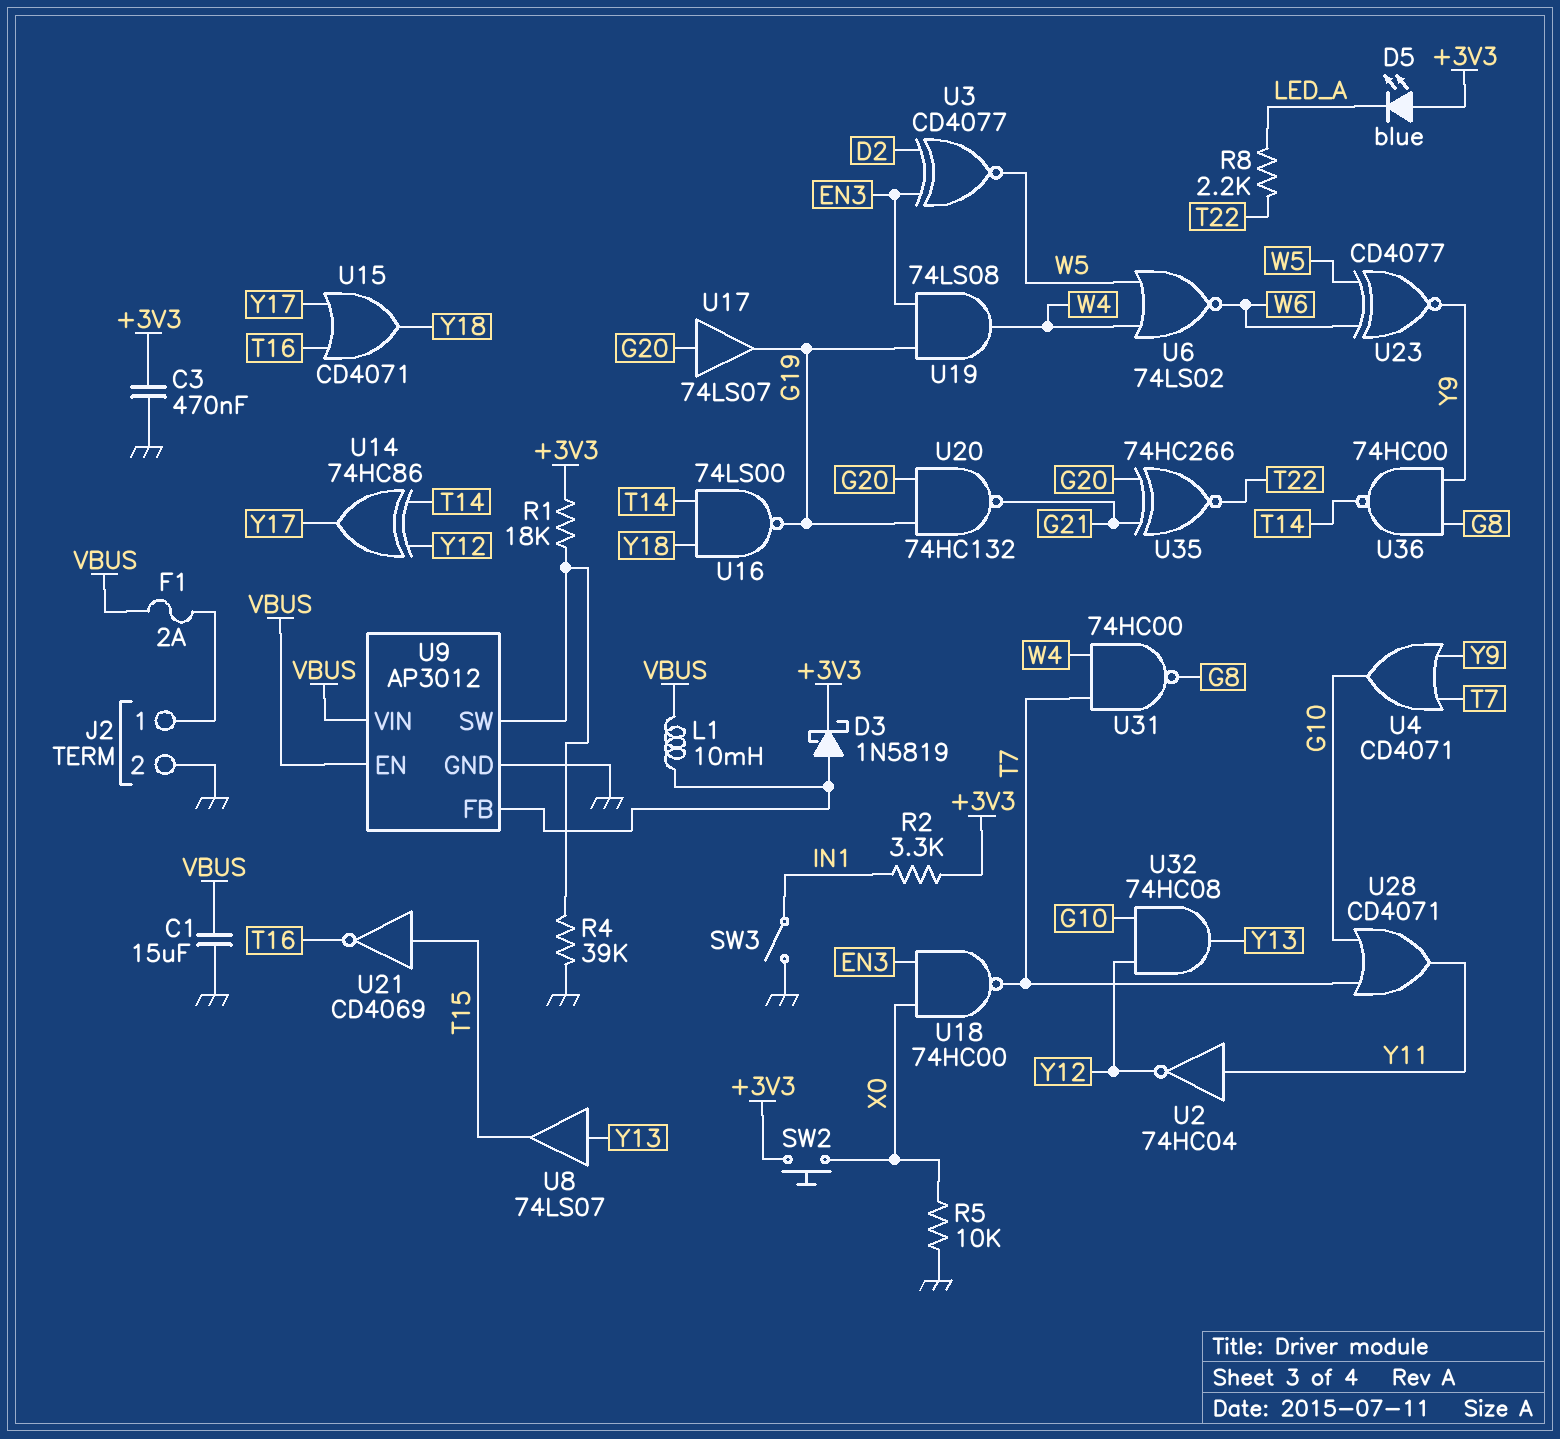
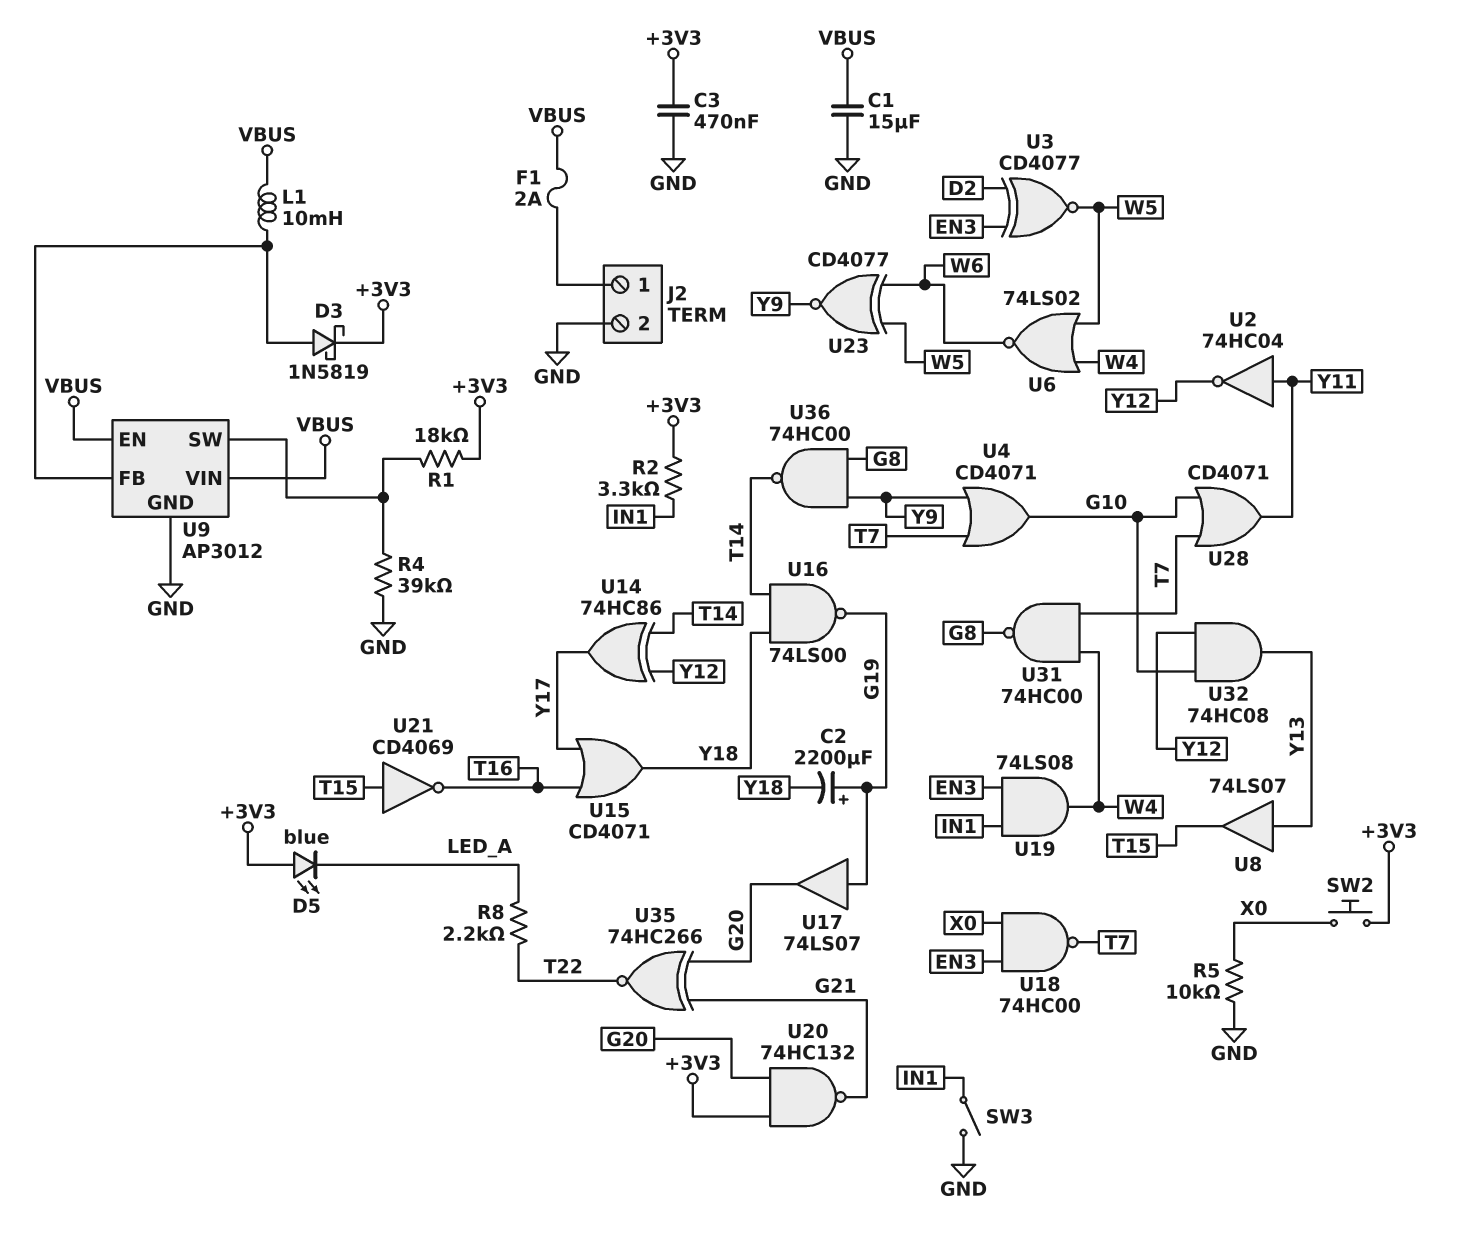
C2: none -> 2200uF (plus G19, minus Y18)
U17: buffer 74LS07 (in G20, out G19) -> buffer 74LS07 (in G19, out G20)
U19: AND 74LS08 (in EN3, in G19, out W4) -> AND 74LS08 (in EN3, in IN1, out W4)
U20: NAND 74HC132 (in G19, in G20, out G21) -> NAND 74HC132 (in +3V3, in G20, out G21)

